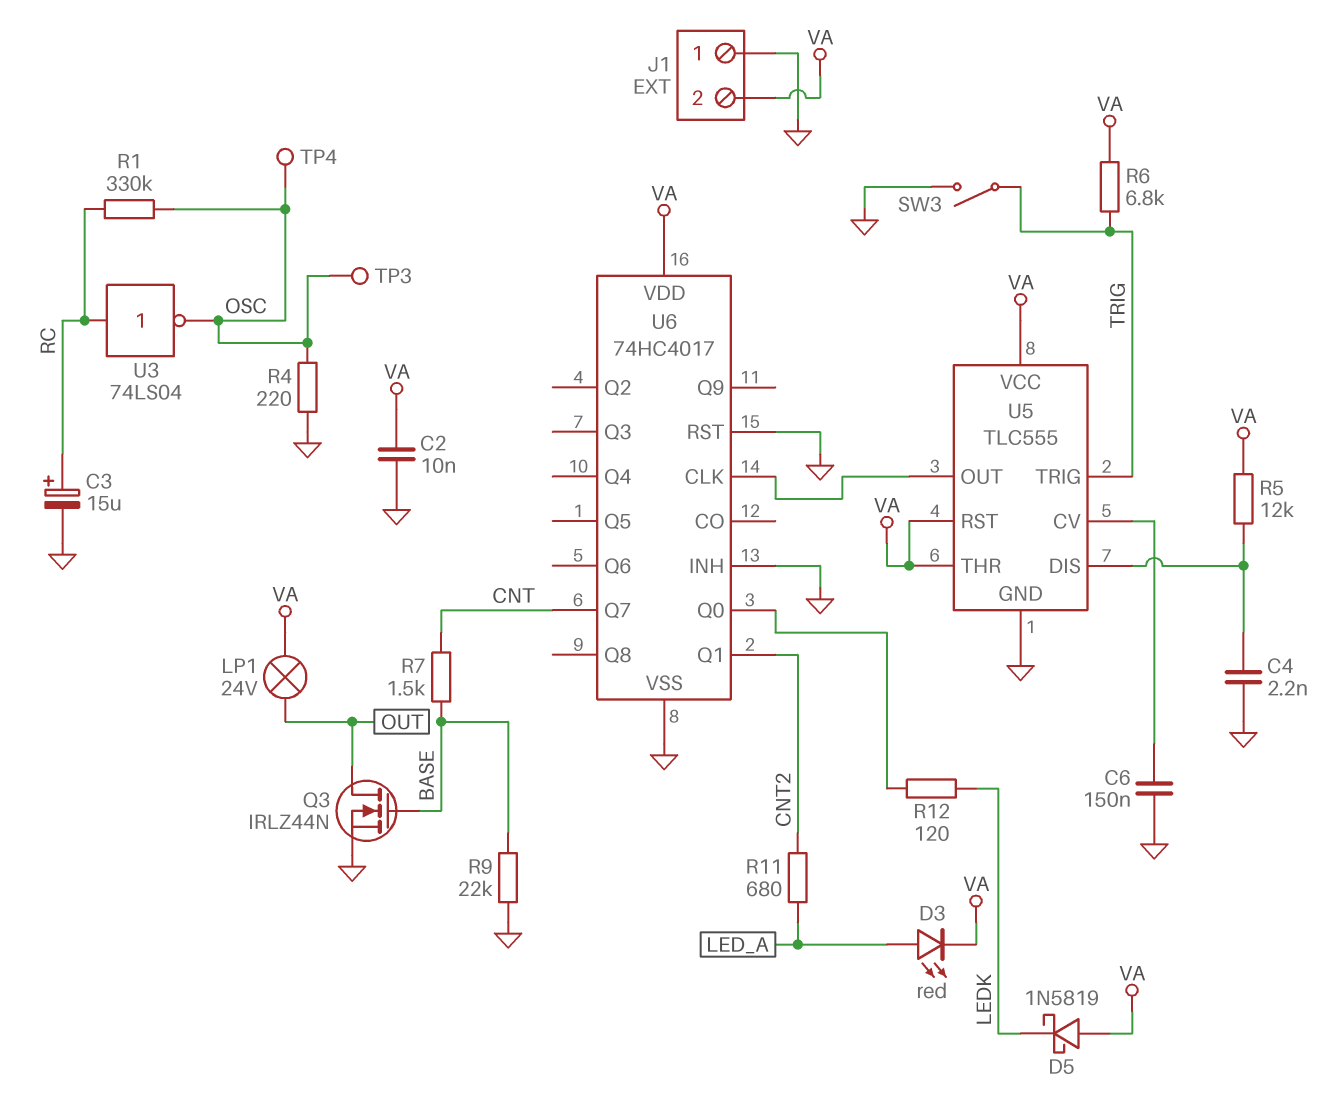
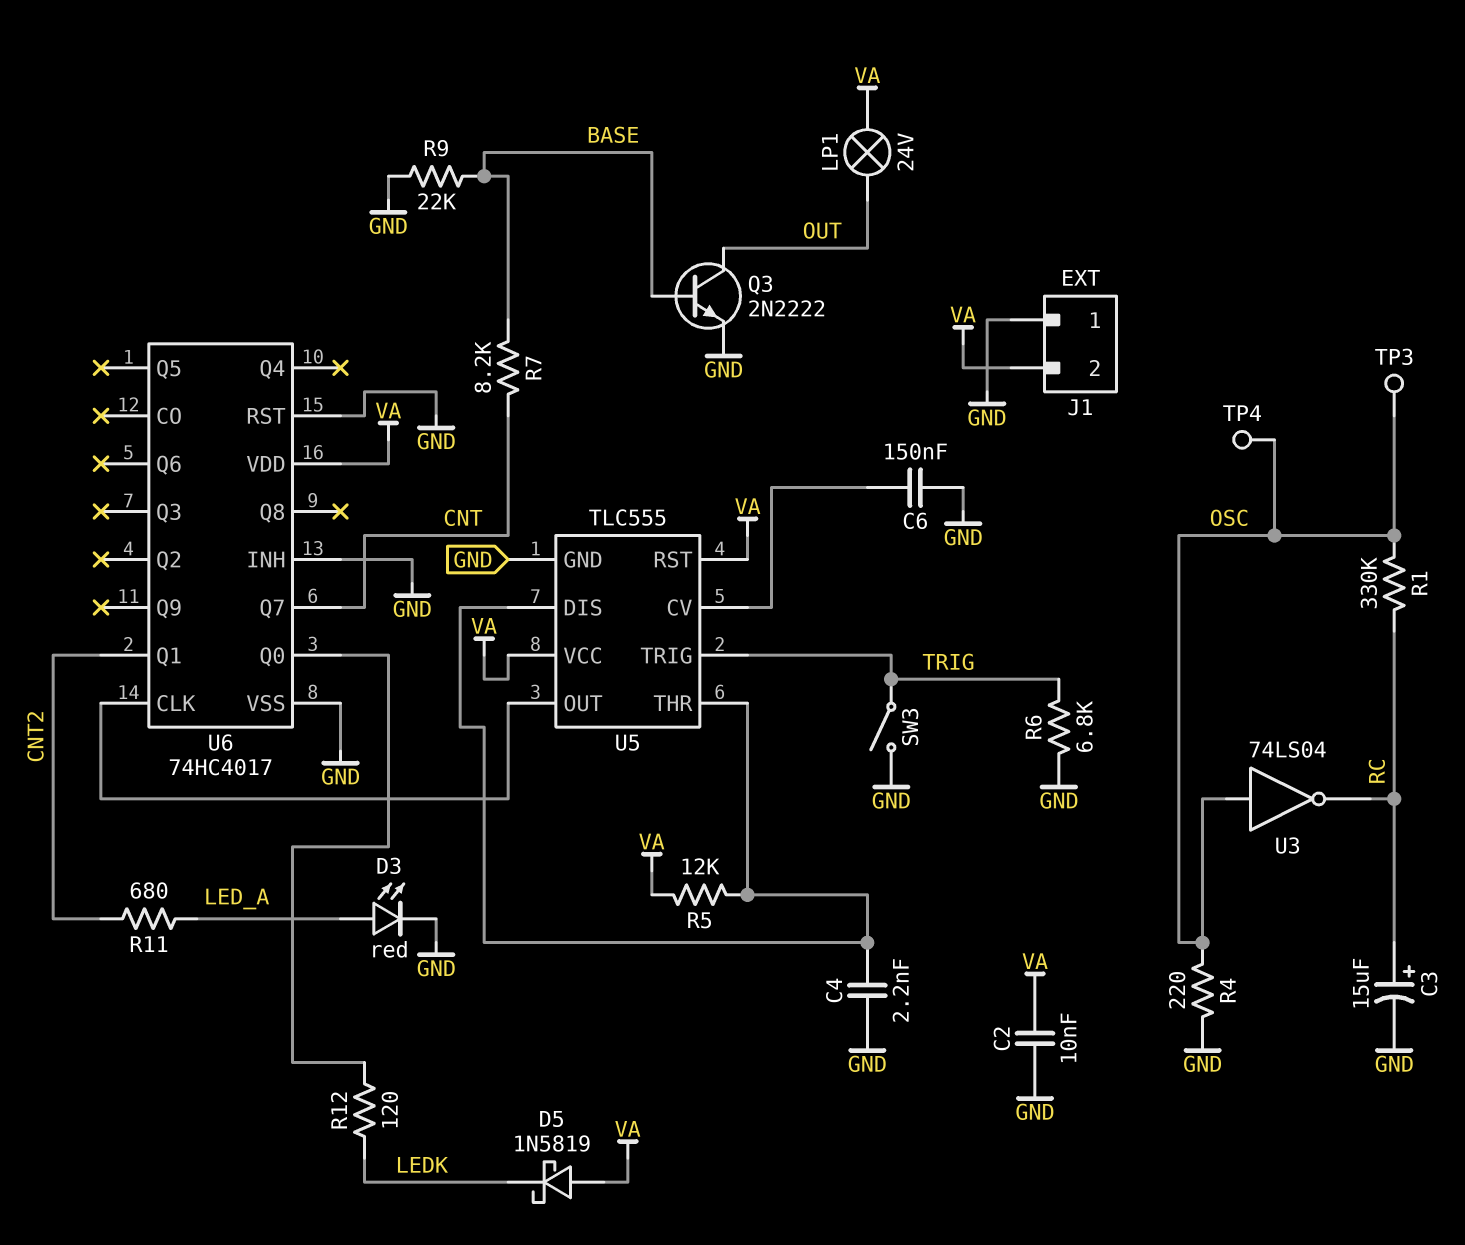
D3: LED red (A LED_A, K VA) -> LED red (A LED_A, K GND)
Q3: NMOS IRLZ44N (G BASE, D OUT, S GND) -> NPN 2N2222 (B BASE, C OUT, E GND)
R6: 6.8k (TRIG, VA) -> 6.8k (GND, TRIG)
R7: 1.5k (BASE, CNT) -> 8.2k (BASE, CNT)
U3: NOT 74LS04 (in RC, out OSC) -> NOT 74LS04 (in OSC, out RC)
U5 pin THR: VA -> U5/DIS

